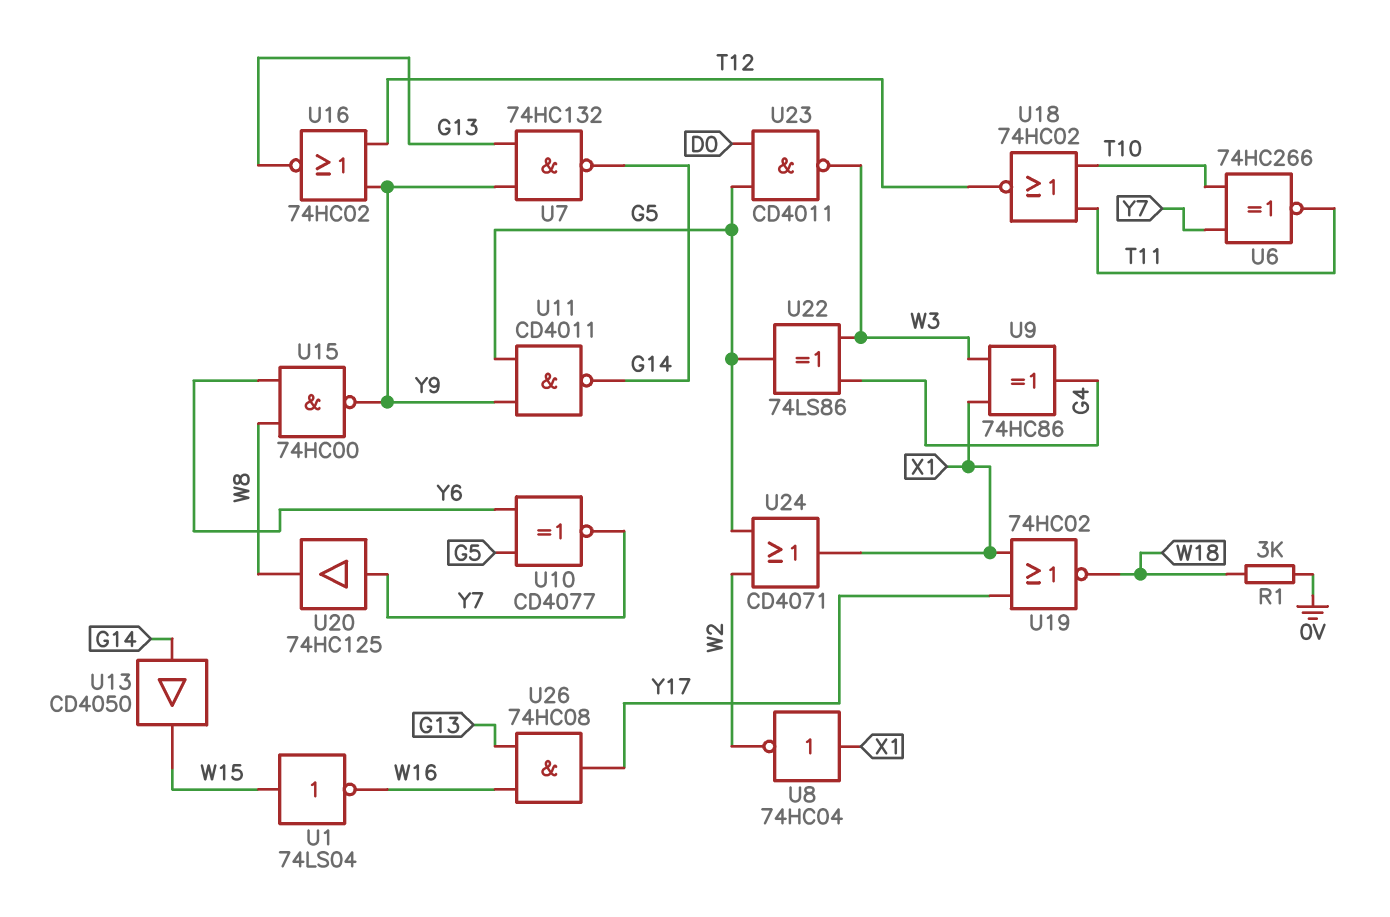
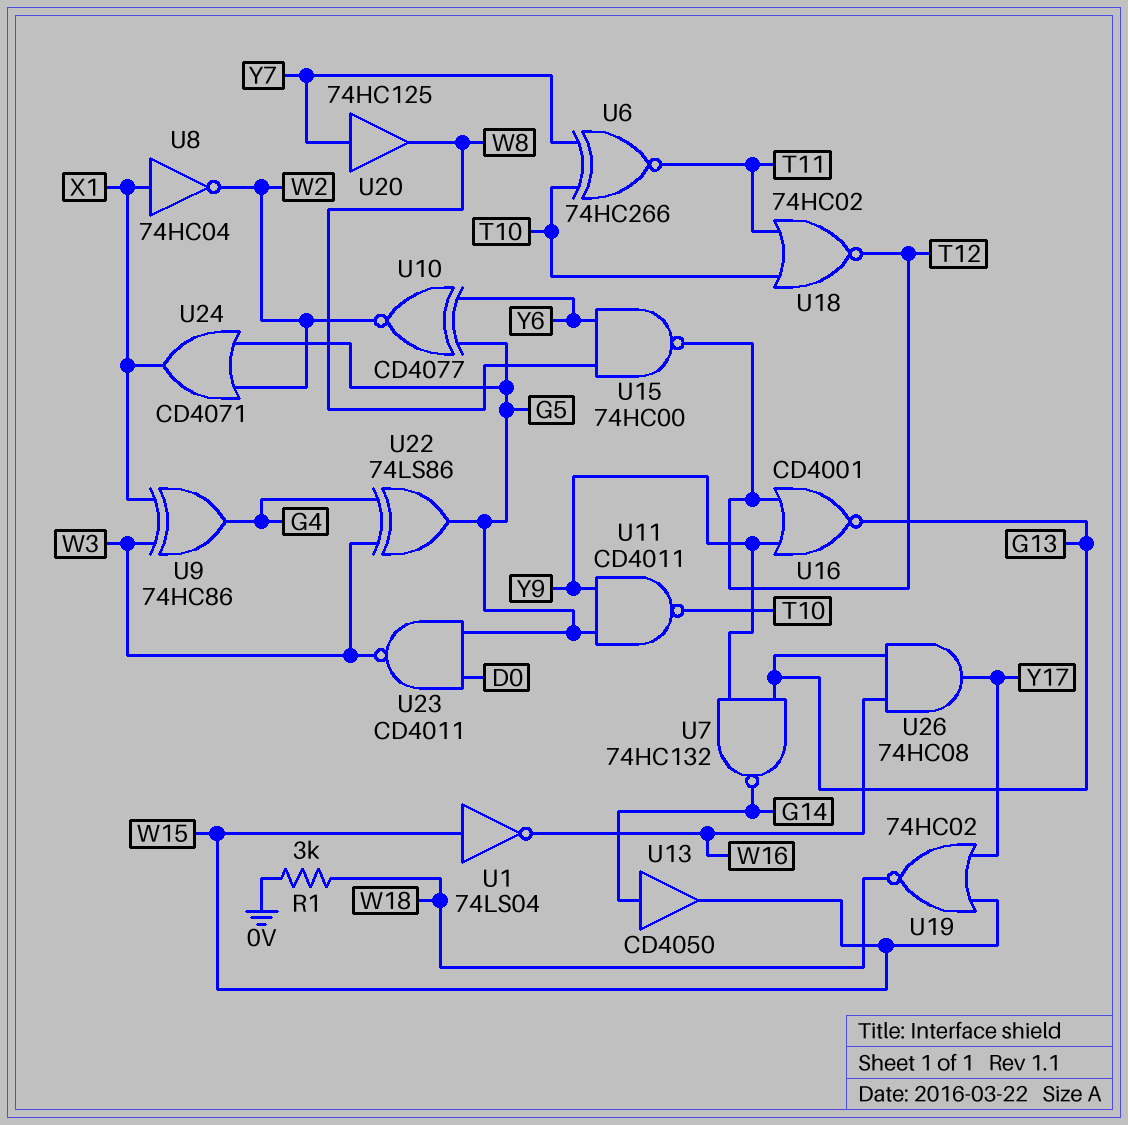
U10: XNOR CD4077 (in G5, in Y6, out Y7) -> XNOR CD4077 (in G5, in Y6, out W2)
U11: NAND CD4011 (in G5, in Y9, out G14) -> NAND CD4011 (in G5, in Y9, out T10)
U15: NAND 74HC00 (in W8, in Y6, out Y9) -> NAND 74HC00 (in W8, in Y6, out T12)
U16: NOR 74HC02 (in T12, in Y9, out G13) -> NOR CD4001 (in T12, in Y9, out G13)
U19: NOR 74HC02 (in X1, in Y17, out W18) -> NOR 74HC02 (in W15, in Y17, out W18)

